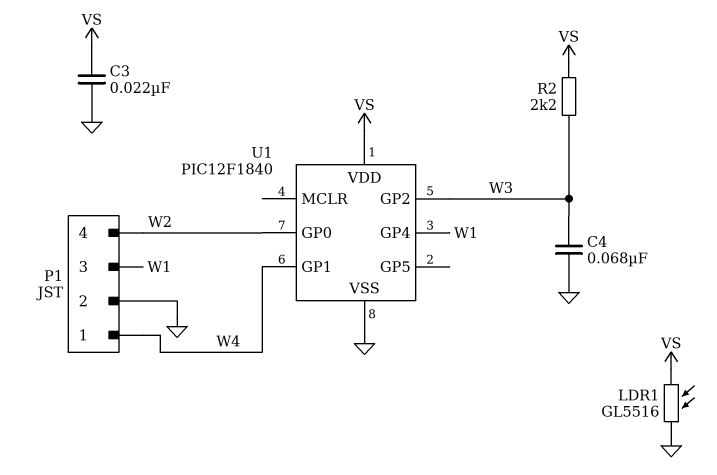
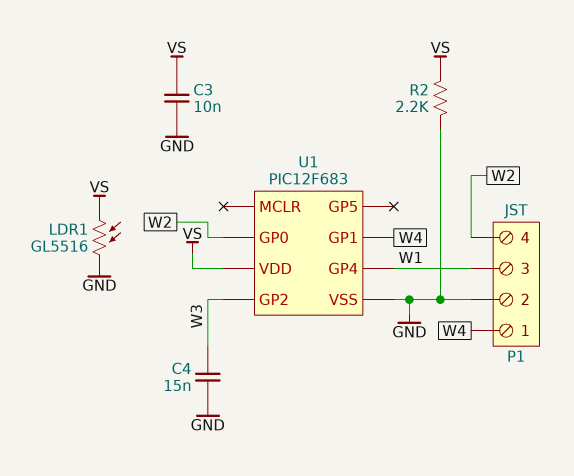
C3: 22nF (GND, VS) -> 10nF (GND, VS)
C4: 68nF (GND, W3) -> 15nF (GND, W3)
R2: 2.2k (VS, W3) -> 2.2k (GND, VS)
U1: PIC12F1840 -> PIC12F683

